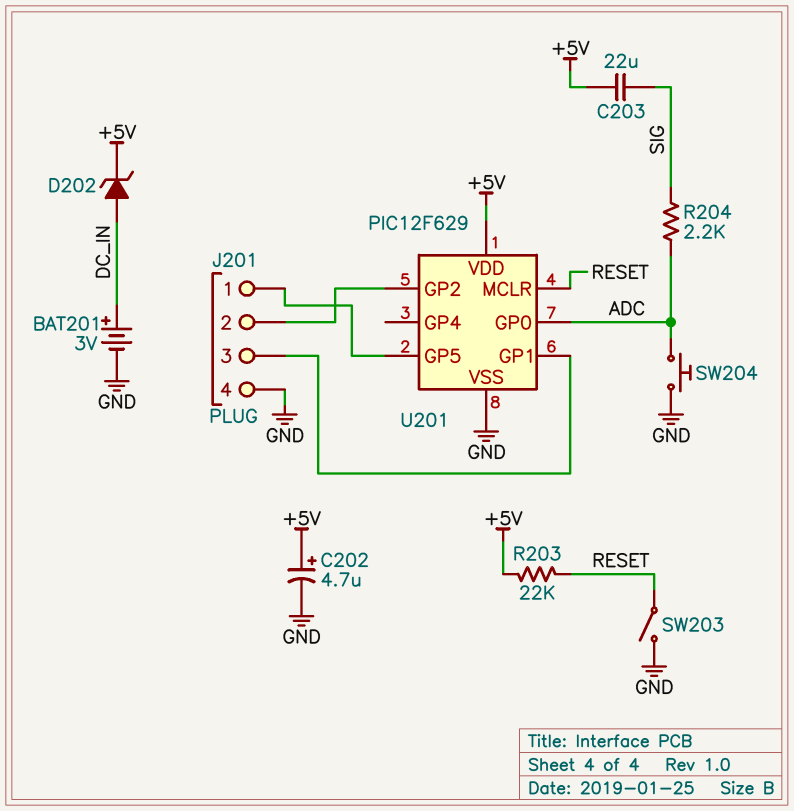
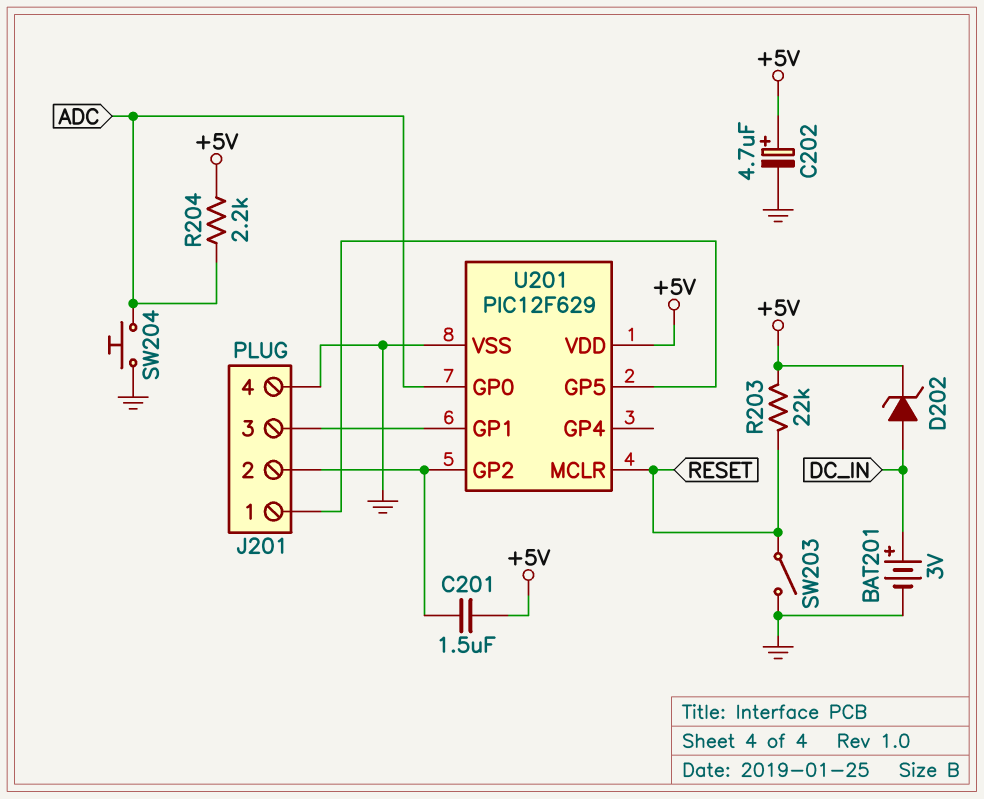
C201: none -> 1.5uF (+5V, J201/2)
C203: 22uF (+5V, SIG) -> none
R204: 2.2k (ADC, SIG) -> 2.2k (+5V, ADC)

